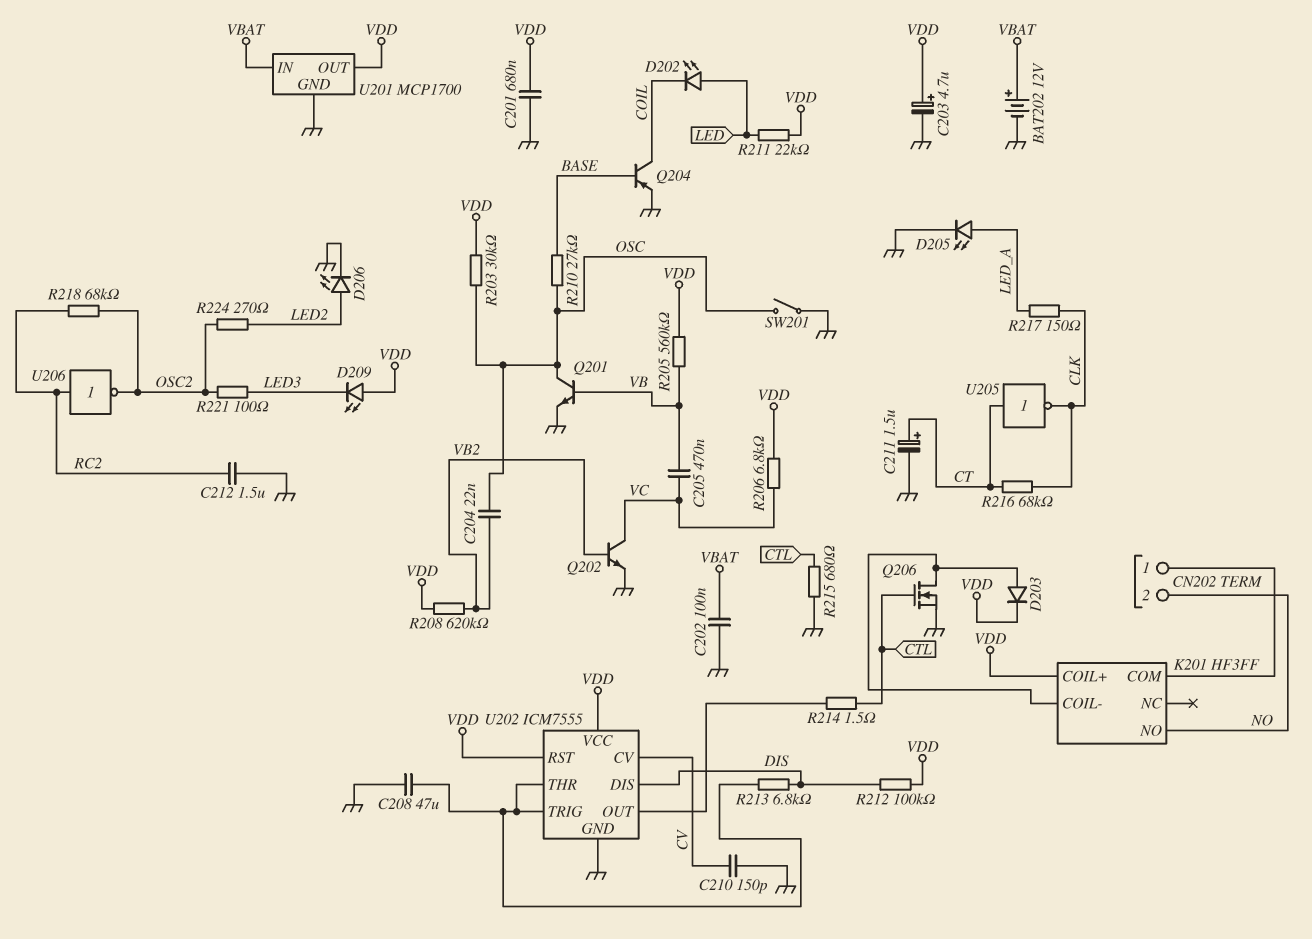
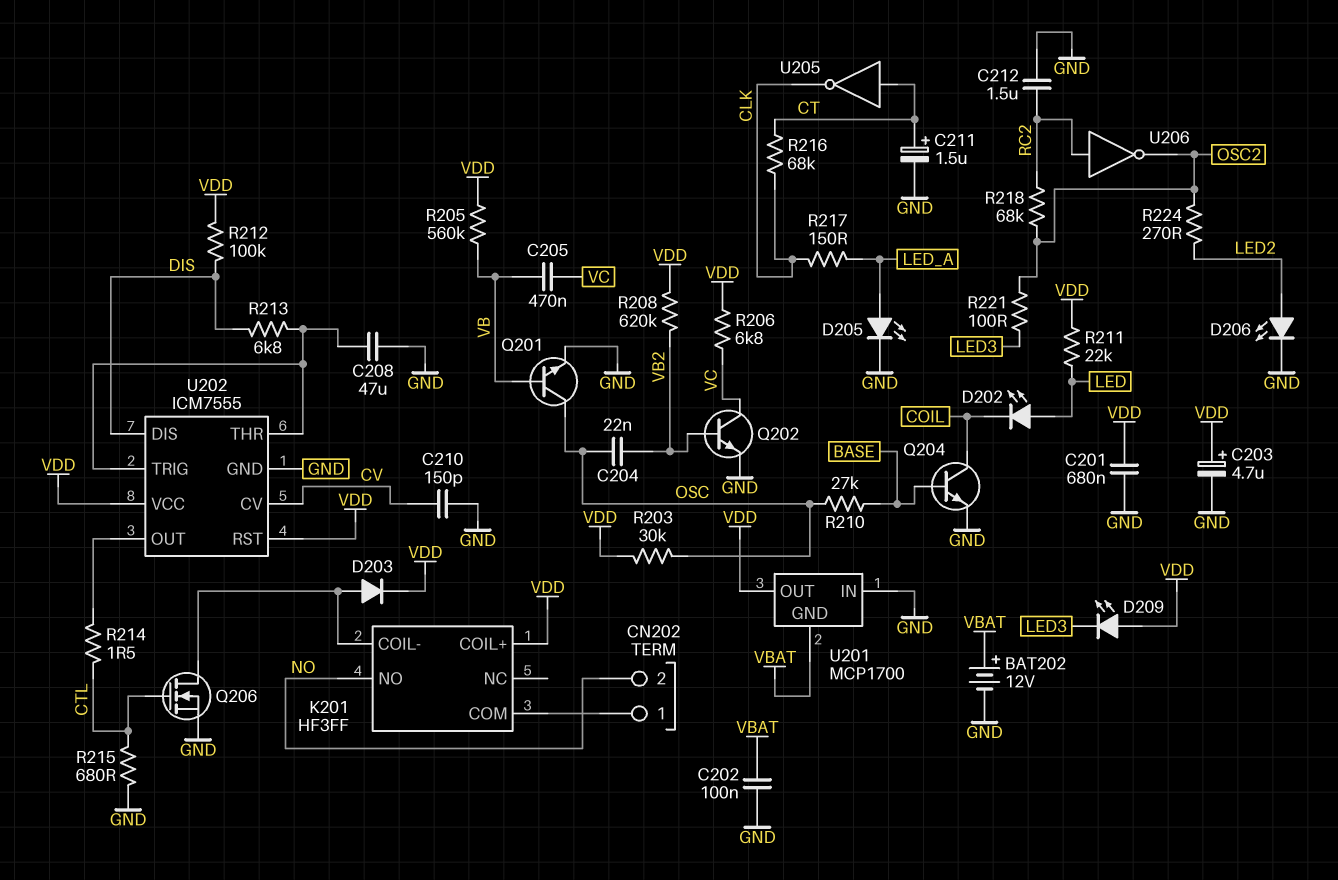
Q204: PNP (B BASE, C COIL, E GND) -> NPN (B BASE, C COIL, E GND)
SW201: switch (GND, OSC) -> none
U201 pin GND: GND -> VBAT
U201 pin IN: VBAT -> GND

